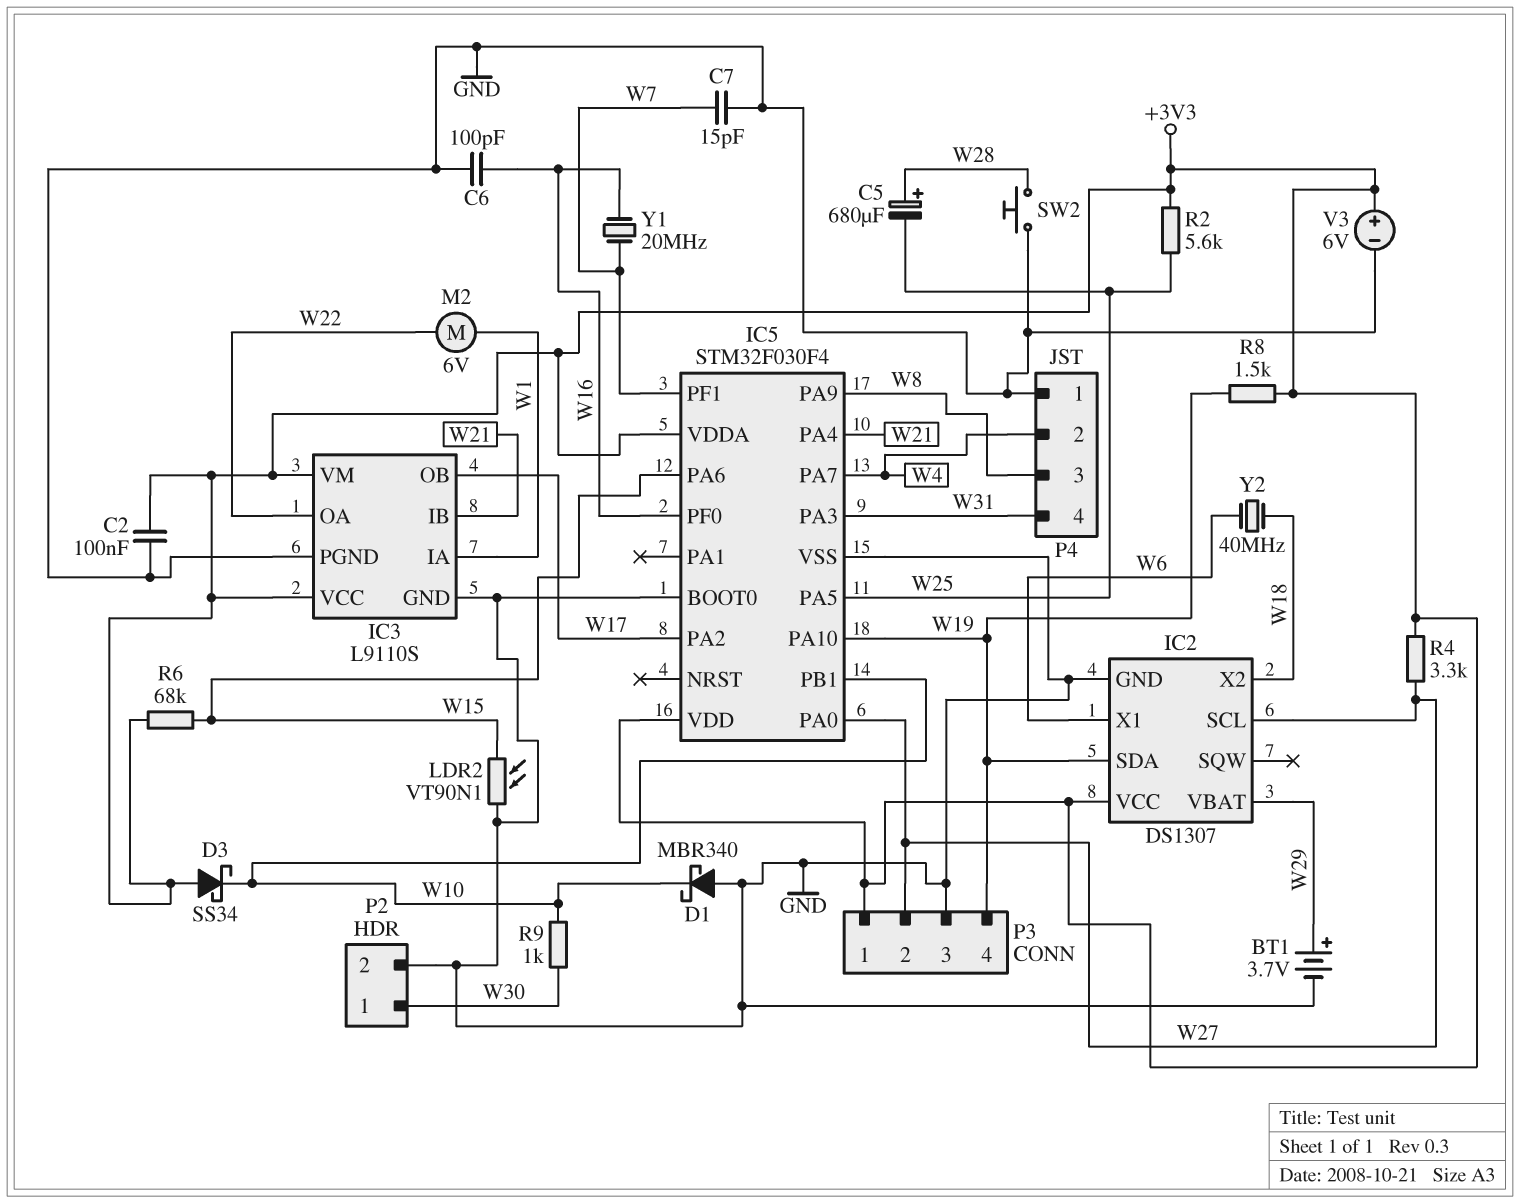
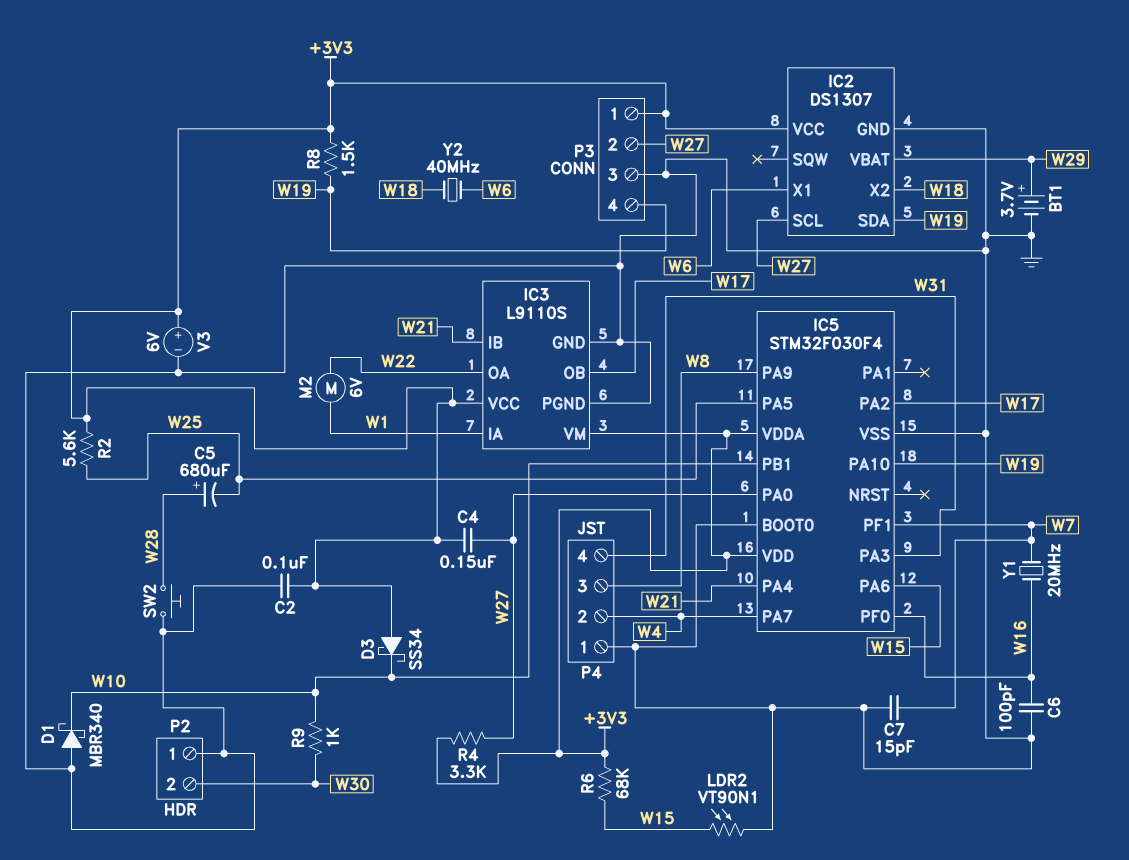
C4: none -> 150nF (+3V3, W27)
P2 pin 1: W30 -> GND
P2 pin 2: GND -> W30

